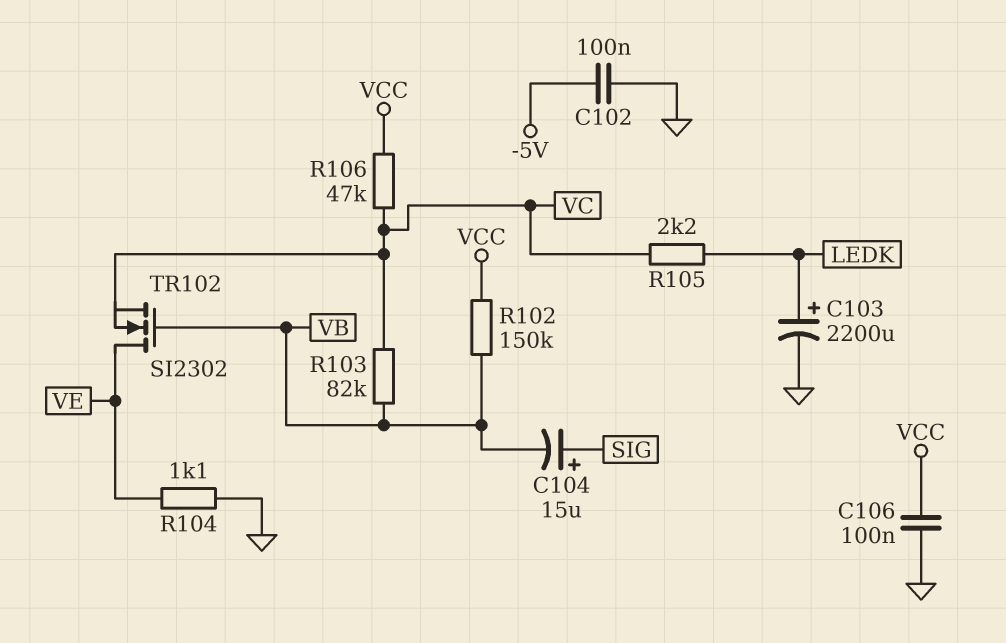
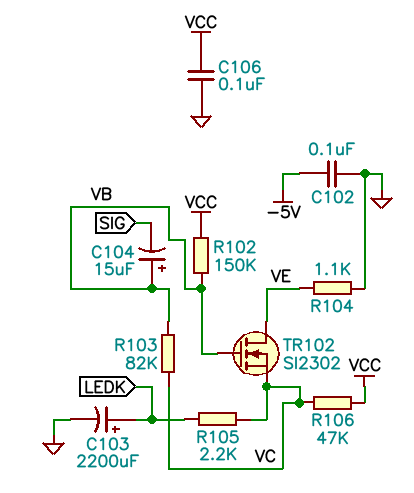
C104: 15uF (plus SIG, minus VB) -> 15uF (plus VB, minus SIG)

